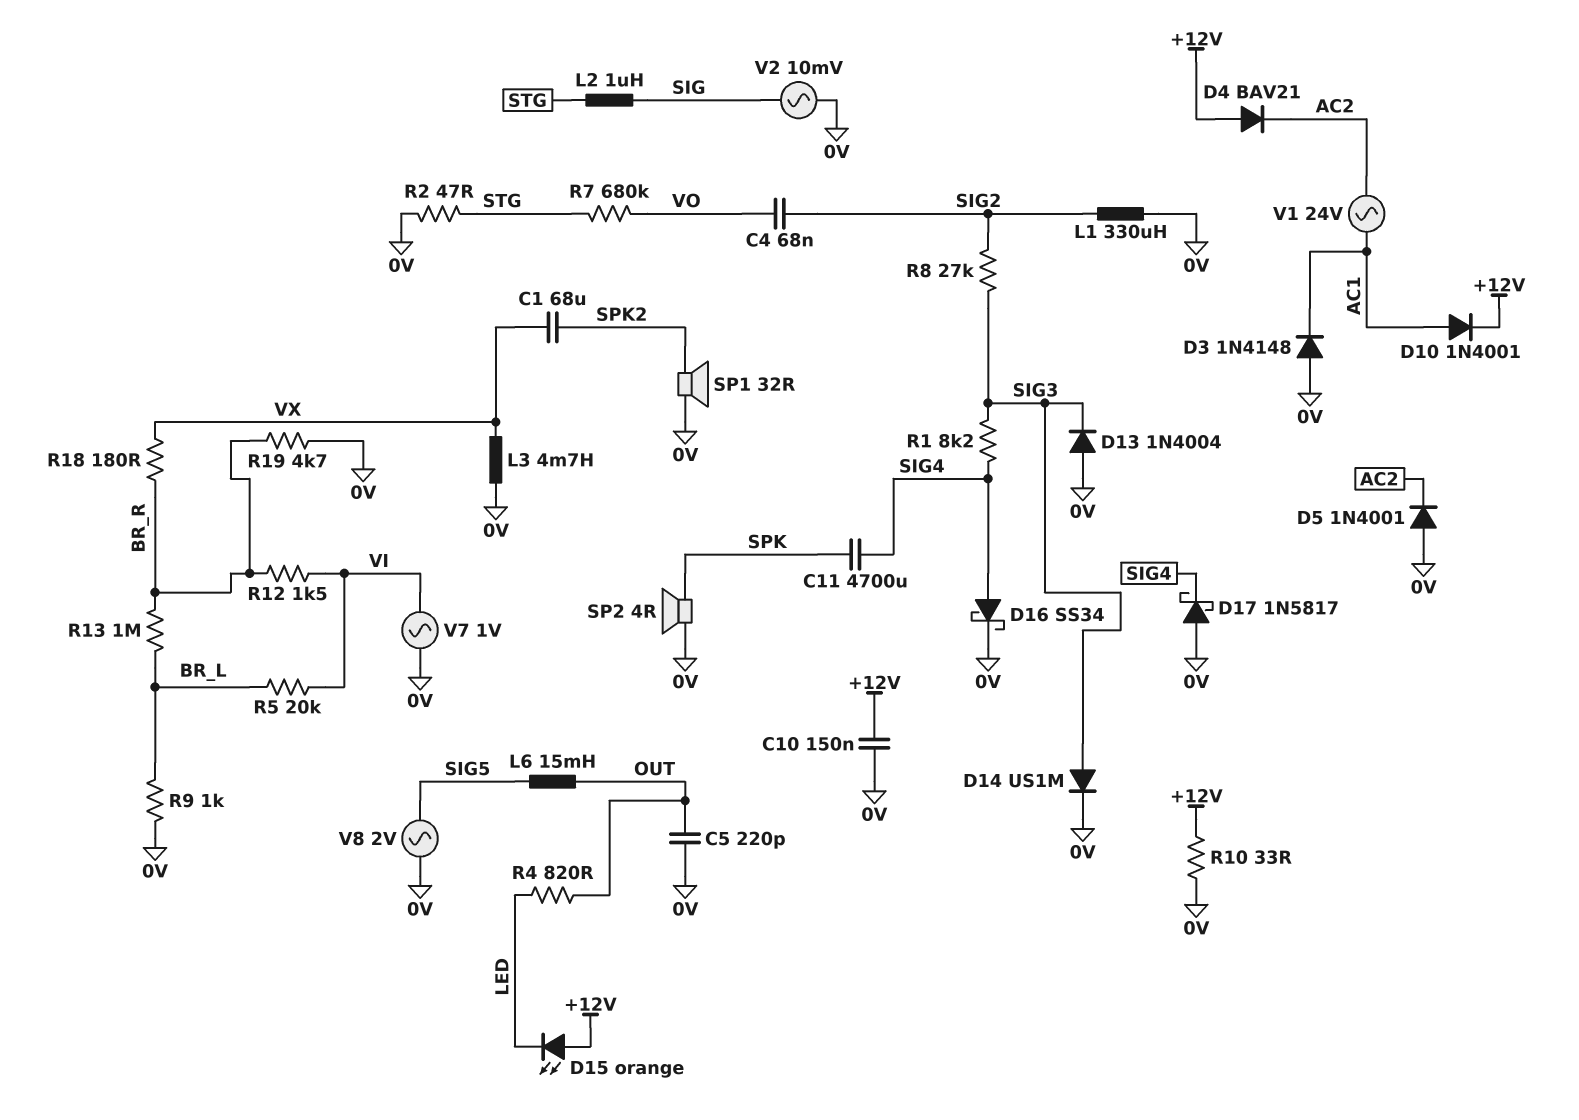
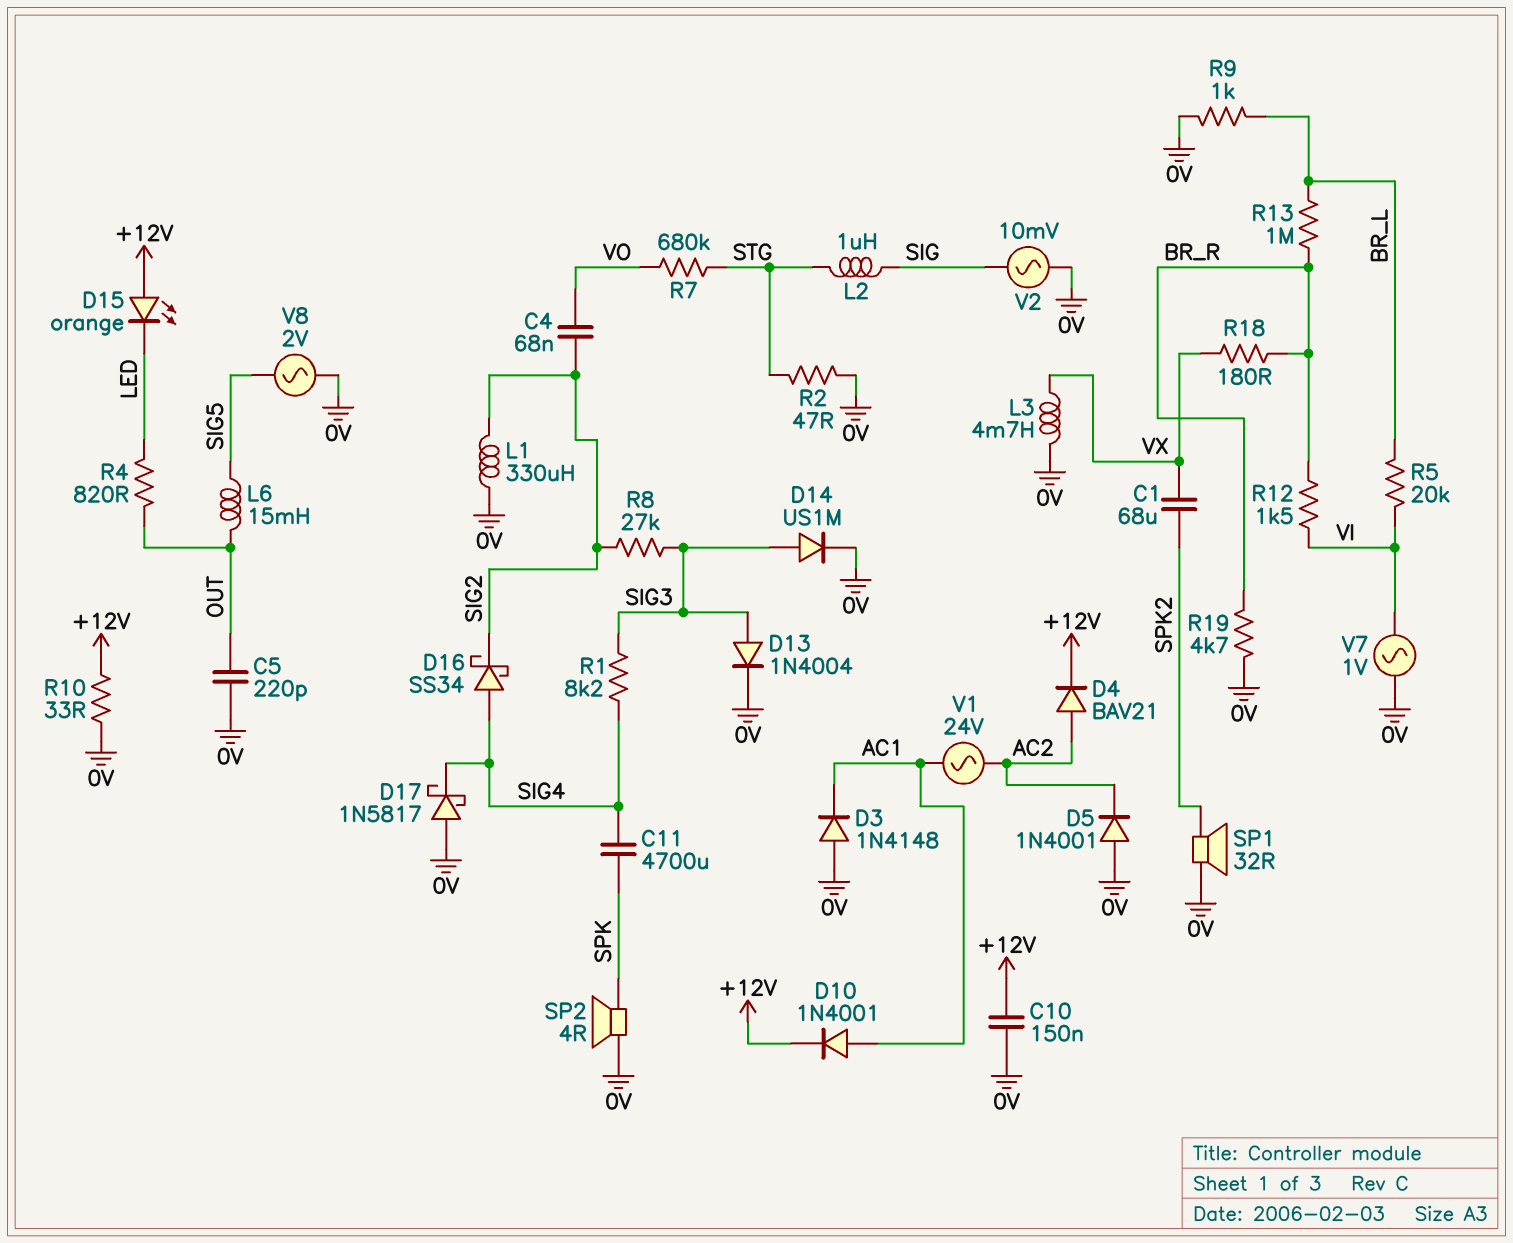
D4: diode BAV21 (A +12V, K AC2) -> diode BAV21 (A AC2, K +12V)
D13: diode 1N4004 (A 0V, K SIG3) -> diode 1N4004 (A SIG3, K 0V)
D16: schottky SS34 (A SIG4, K 0V) -> schottky SS34 (A SIG4, K SIG2)

